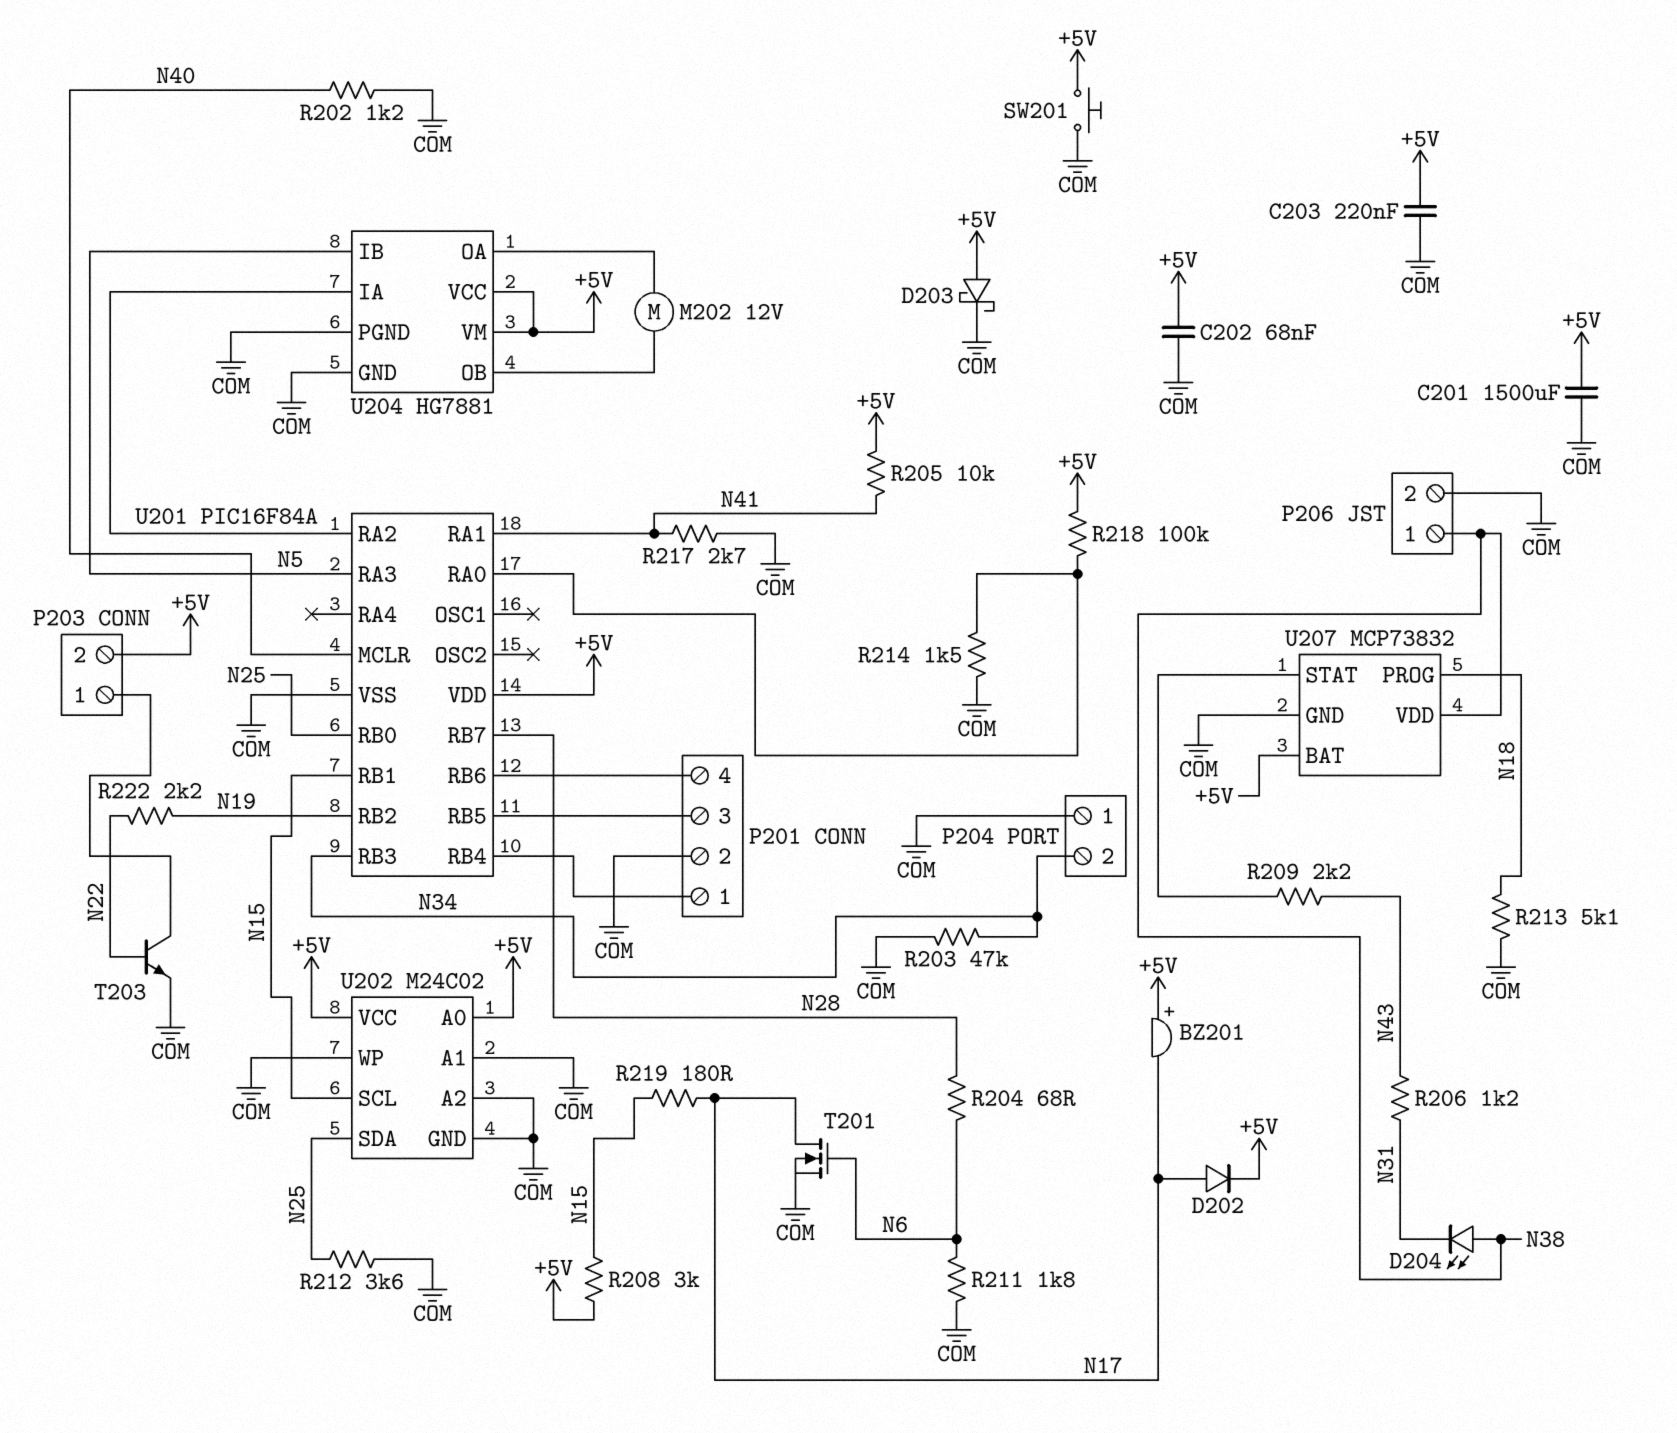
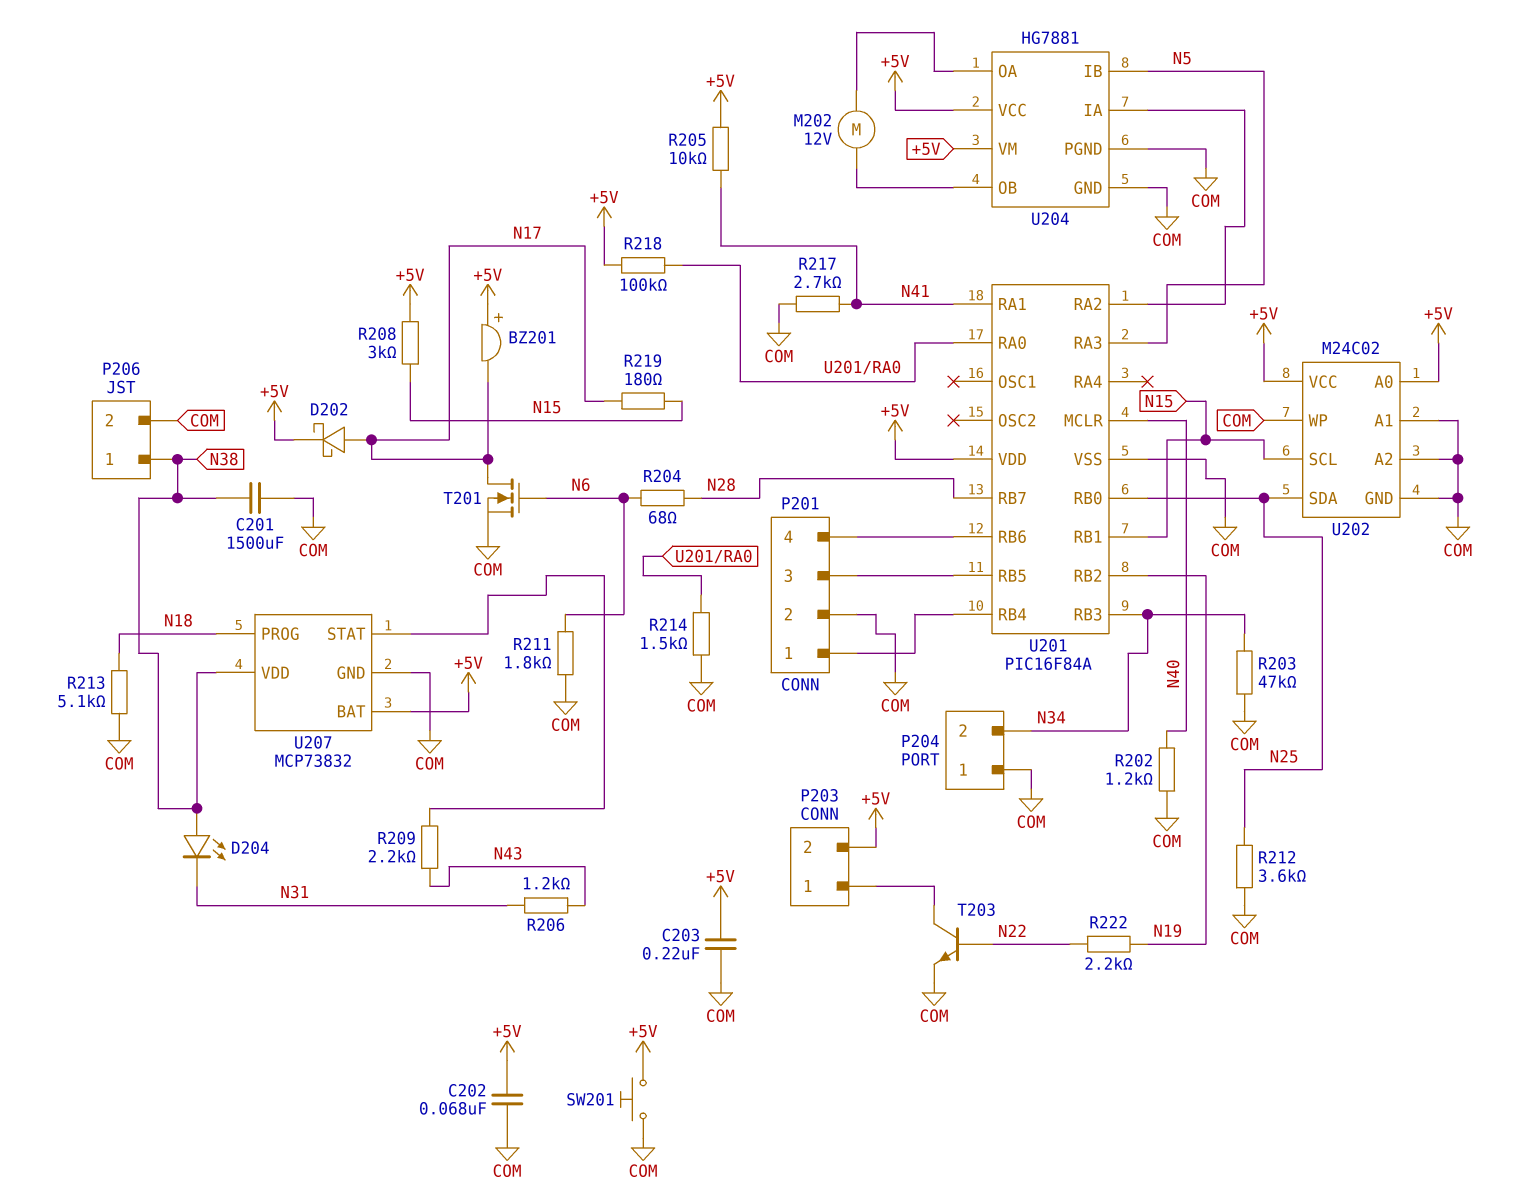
C201: 1500uF (+5V, COM) -> 1500uF (COM, N38)
D202: diode (A N17, K +5V) -> schottky (A N17, K +5V)
D203: schottky (A +5V, K COM) -> none

